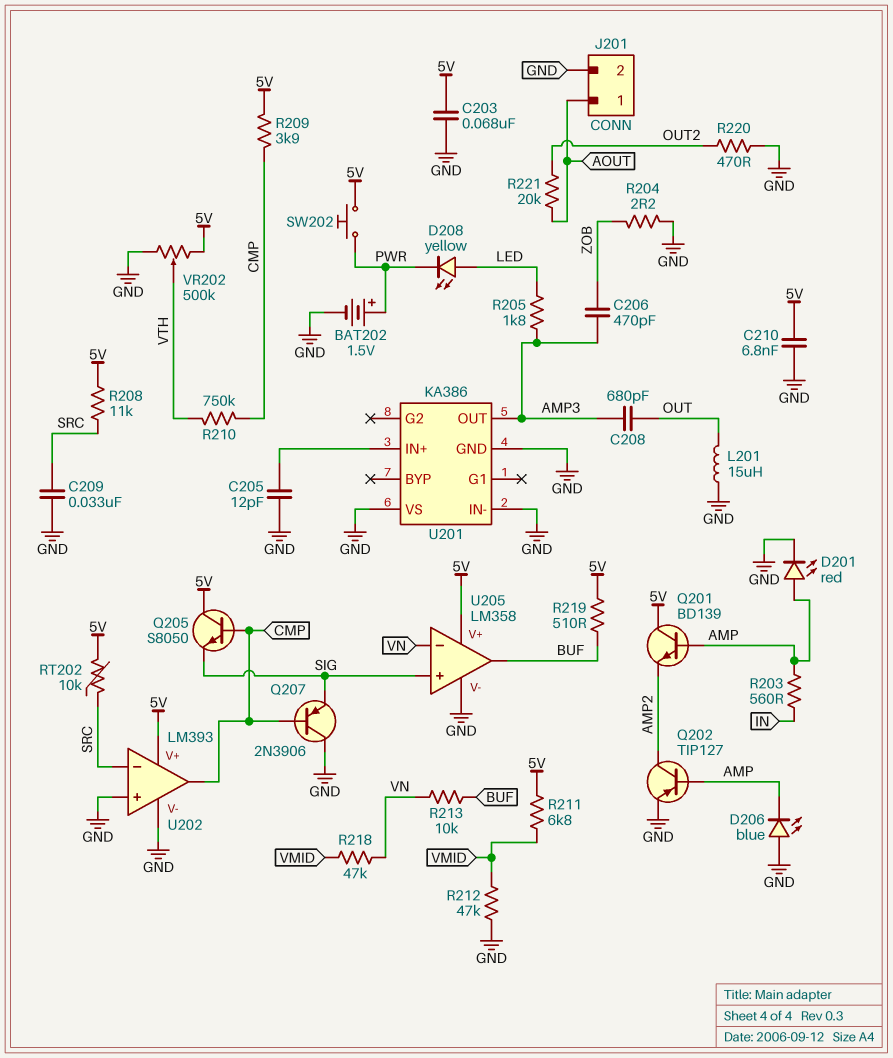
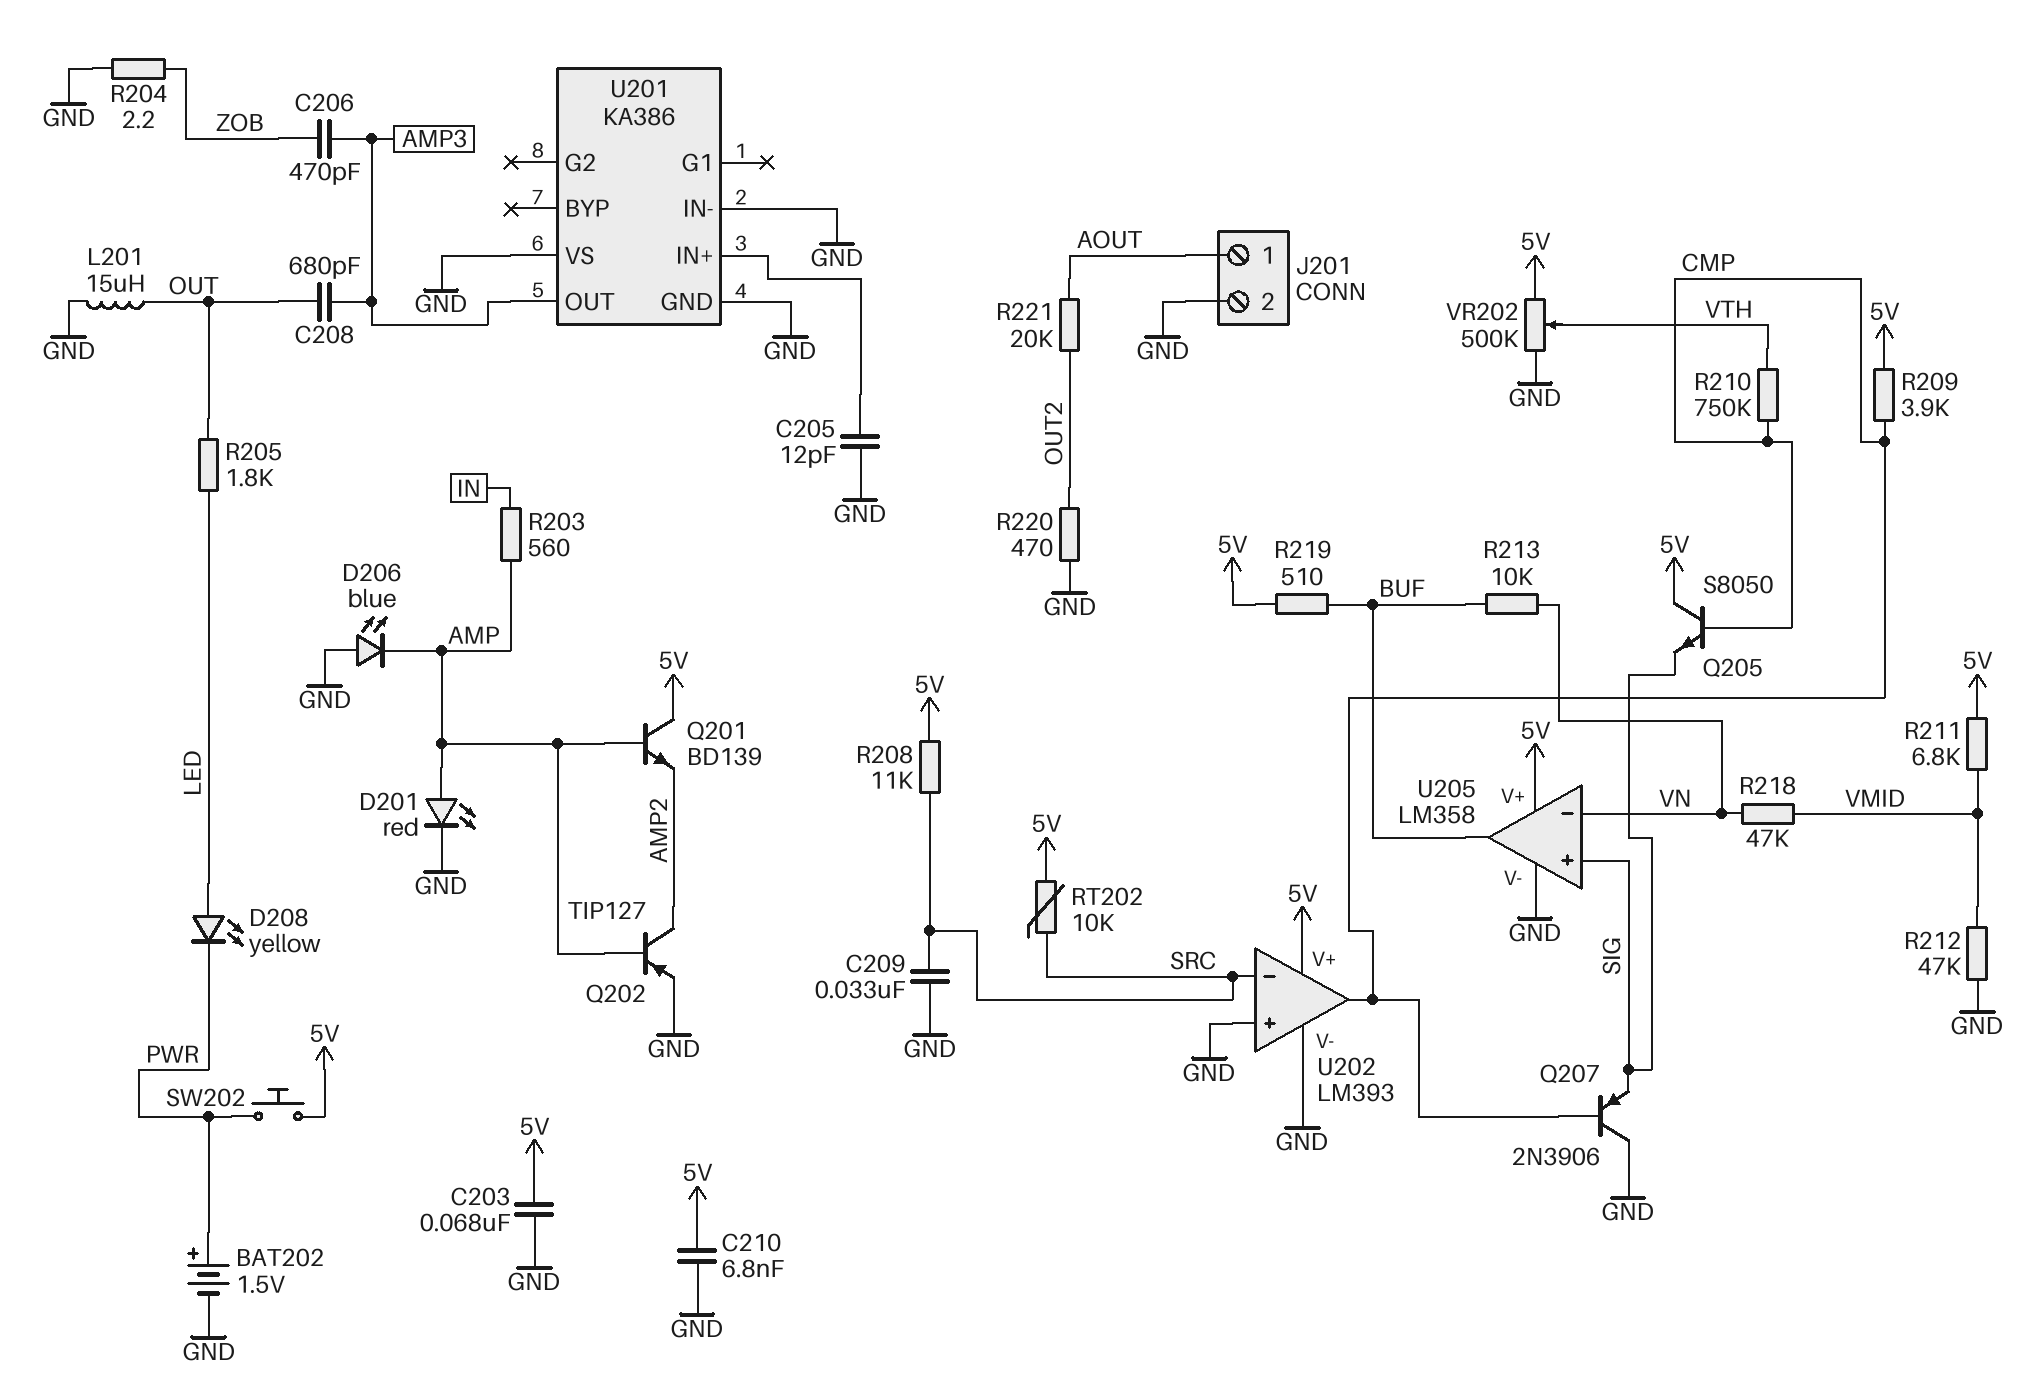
R205: 1.8k (AMP3, LED) -> 1.8k (LED, OUT)

